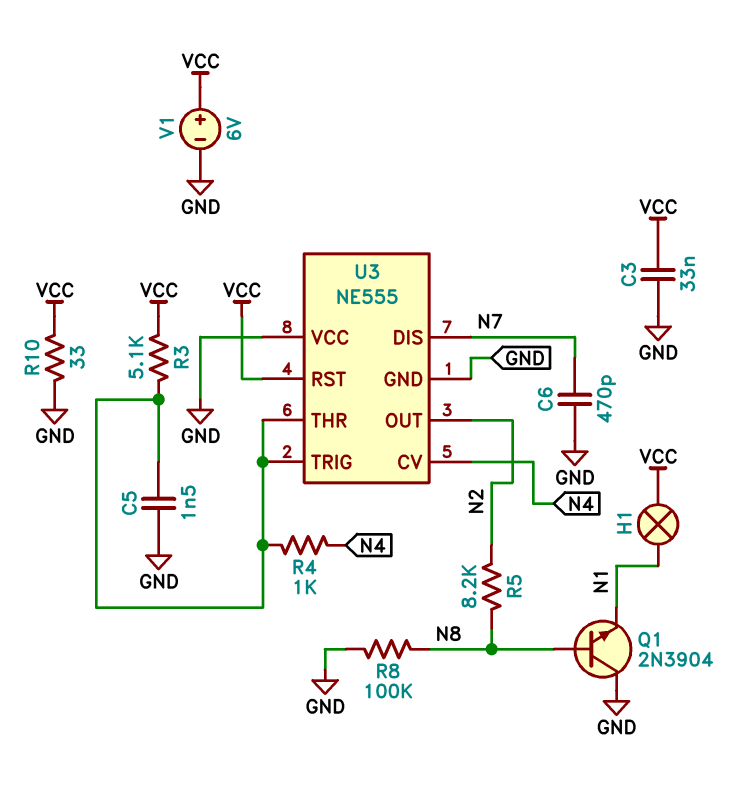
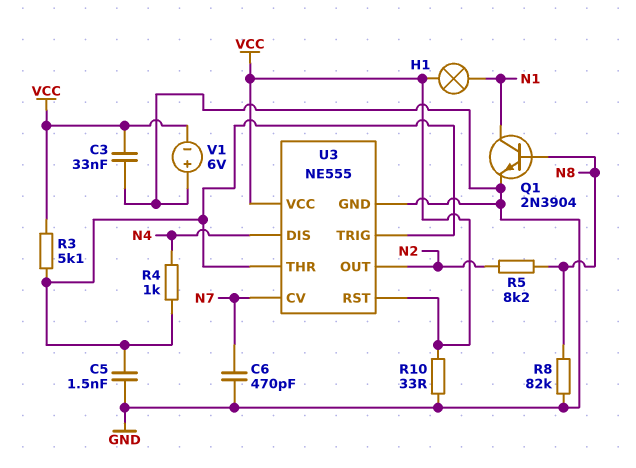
Q1: NPN 2N3904 (B N8, C GND, E N1) -> NPN 2N3904 (B N8, C N1, E GND)
R8: 100k (GND, N8) -> 82k (GND, N8)
U3 pin CV: N4 -> N7
U3 pin DIS: N7 -> N4
U3 pin VCC: GND -> VCC
V1: 6V (plus VCC, minus GND) -> 6V (plus GND, minus VCC)

